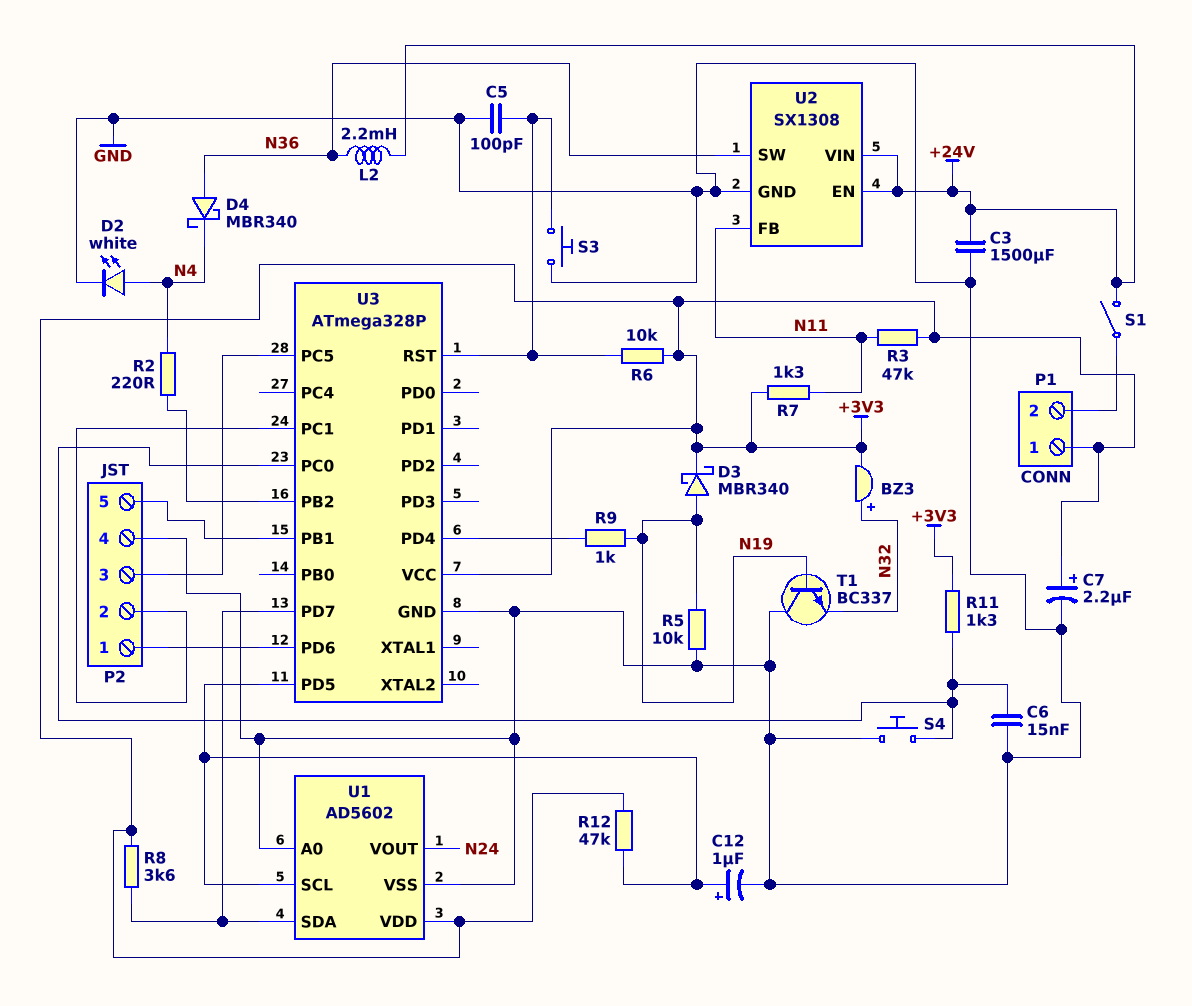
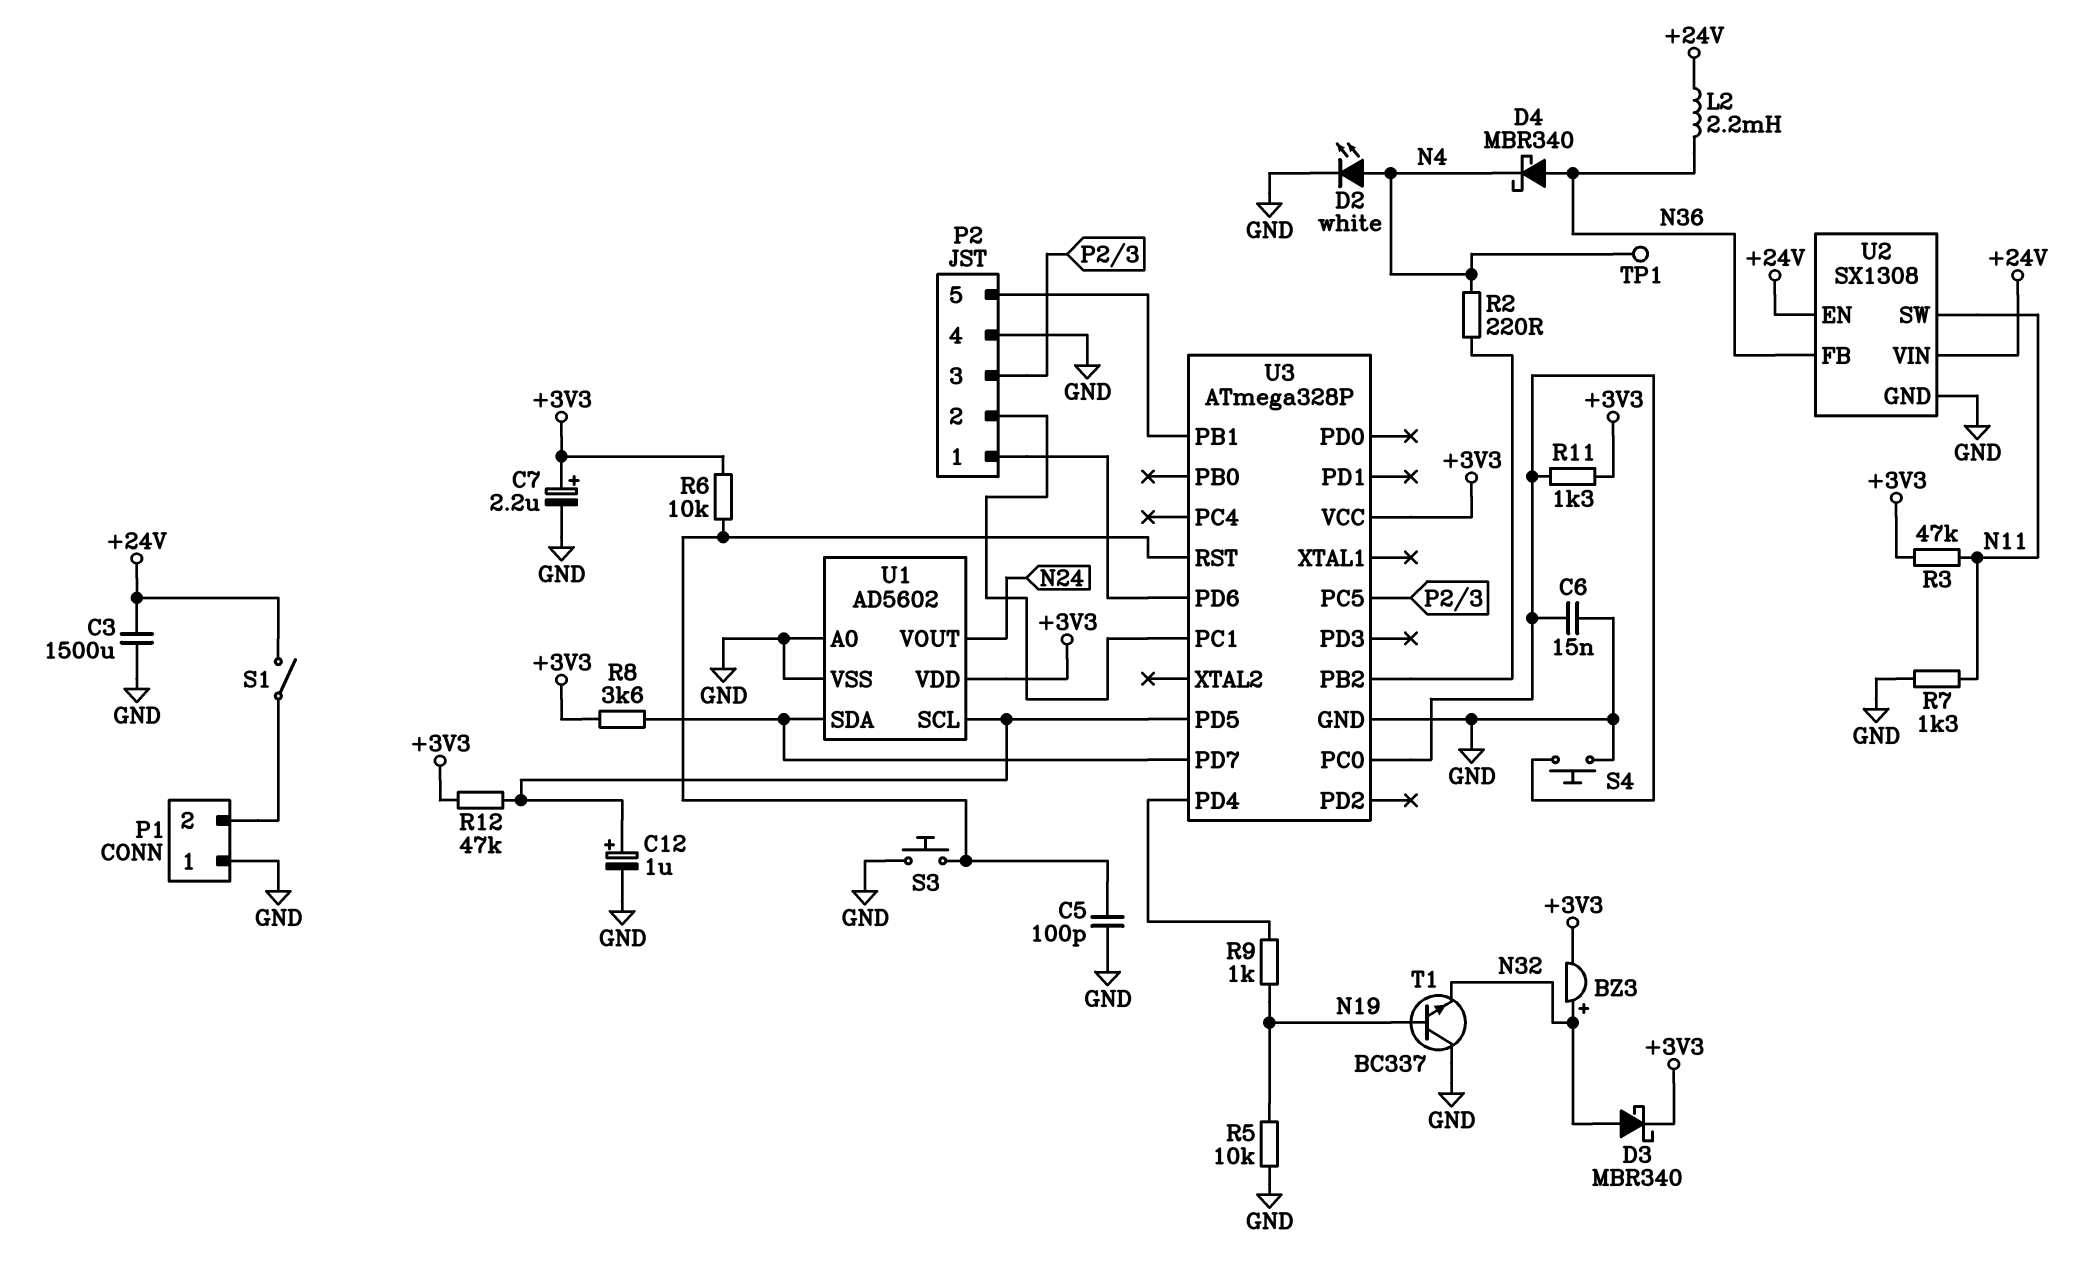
D3: schottky MBR340 (A N19, K +3V3) -> schottky MBR340 (A N32, K +3V3)
P1 pin 1: +3V3 -> GND
R7: 1.3k (+3V3, N11) -> 1.3k (GND, N11)
TP1: none -> test point (N4)
U2 pin FB: N11 -> N36
U2 pin SW: N36 -> N11

